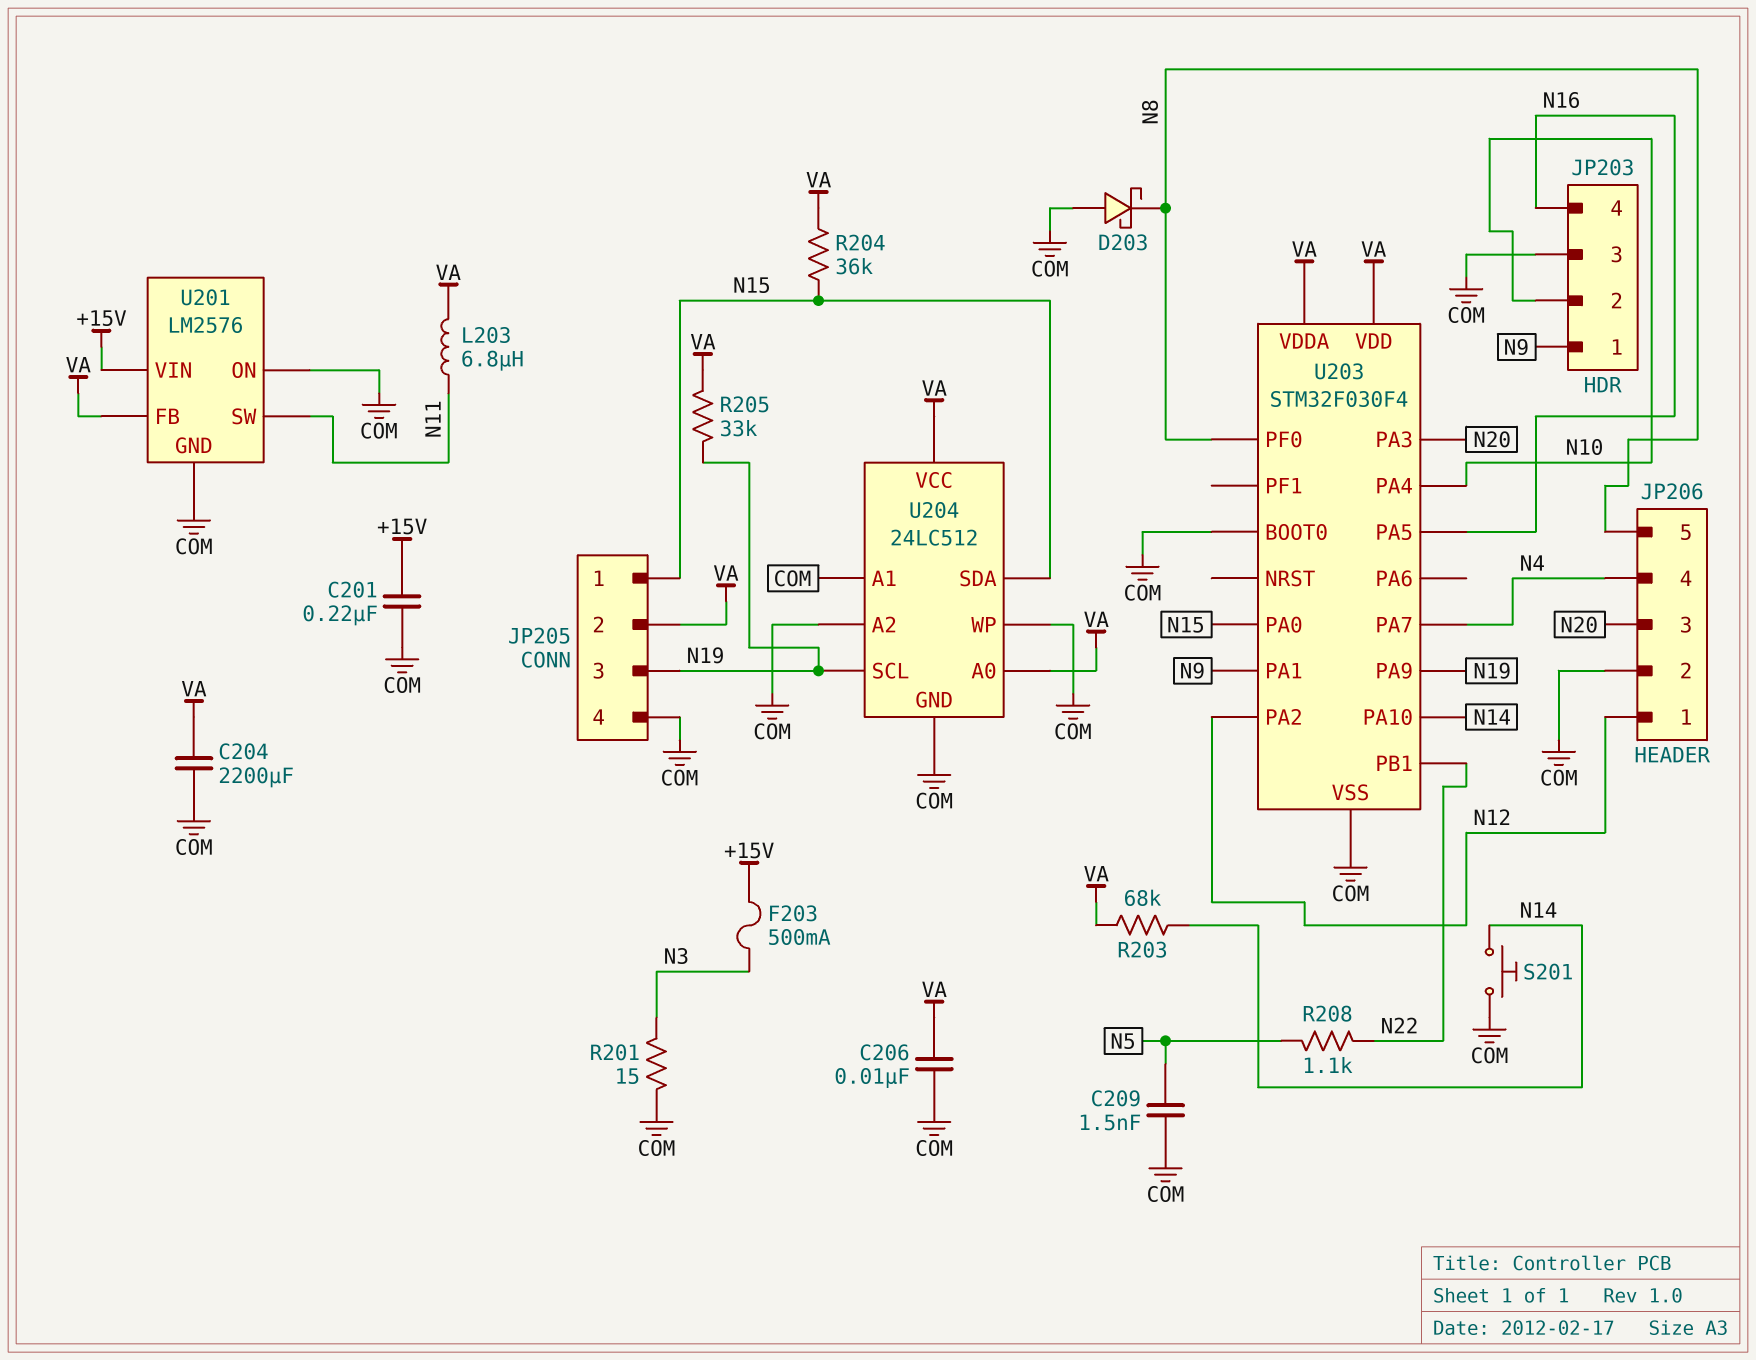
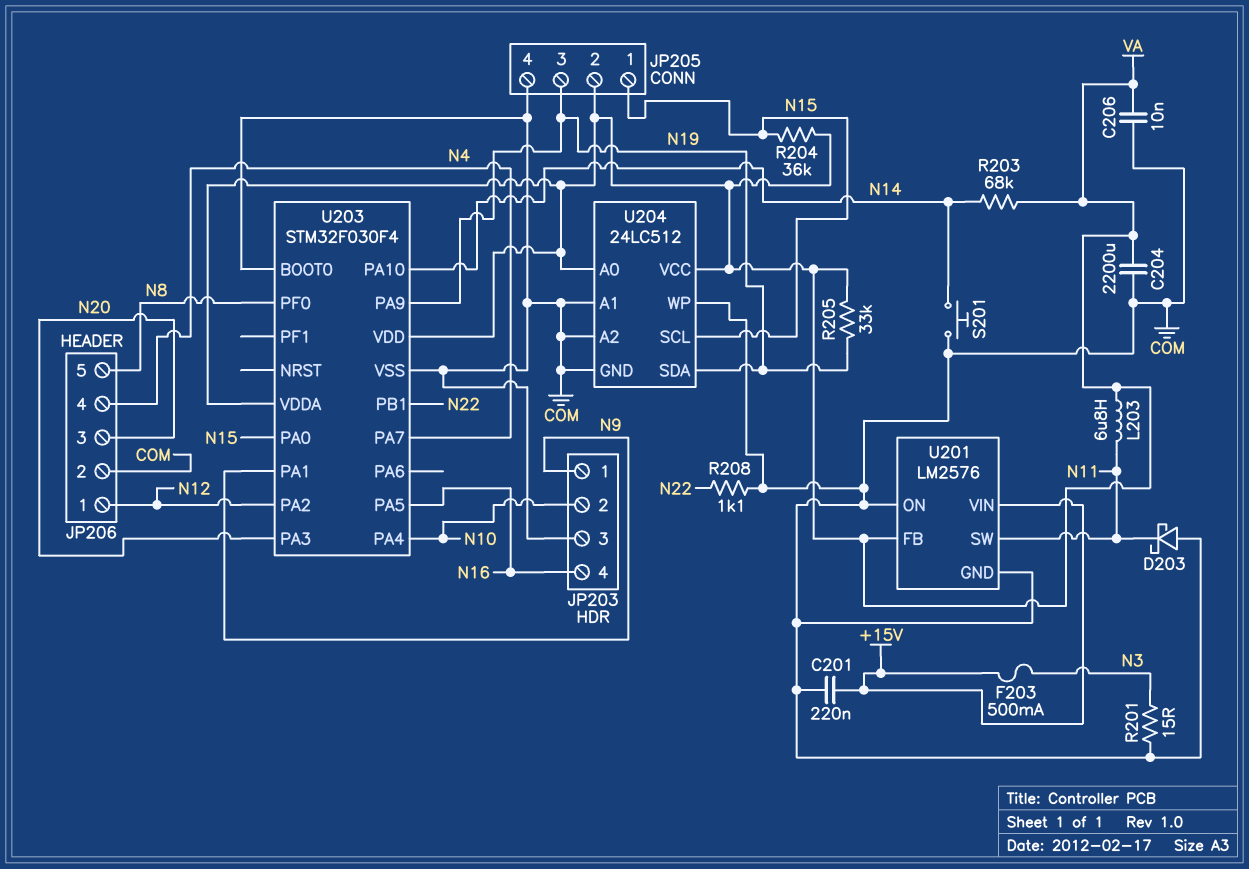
C209: 1.5nF (COM, N5) -> none
D203: schottky (A COM, K N8) -> schottky (A COM, K N11)
R208: 1.1k (N5, N22) -> 1.1k (COM, N22)
U204 pin SCL: N19 -> N15
U204 pin SDA: N15 -> N19

